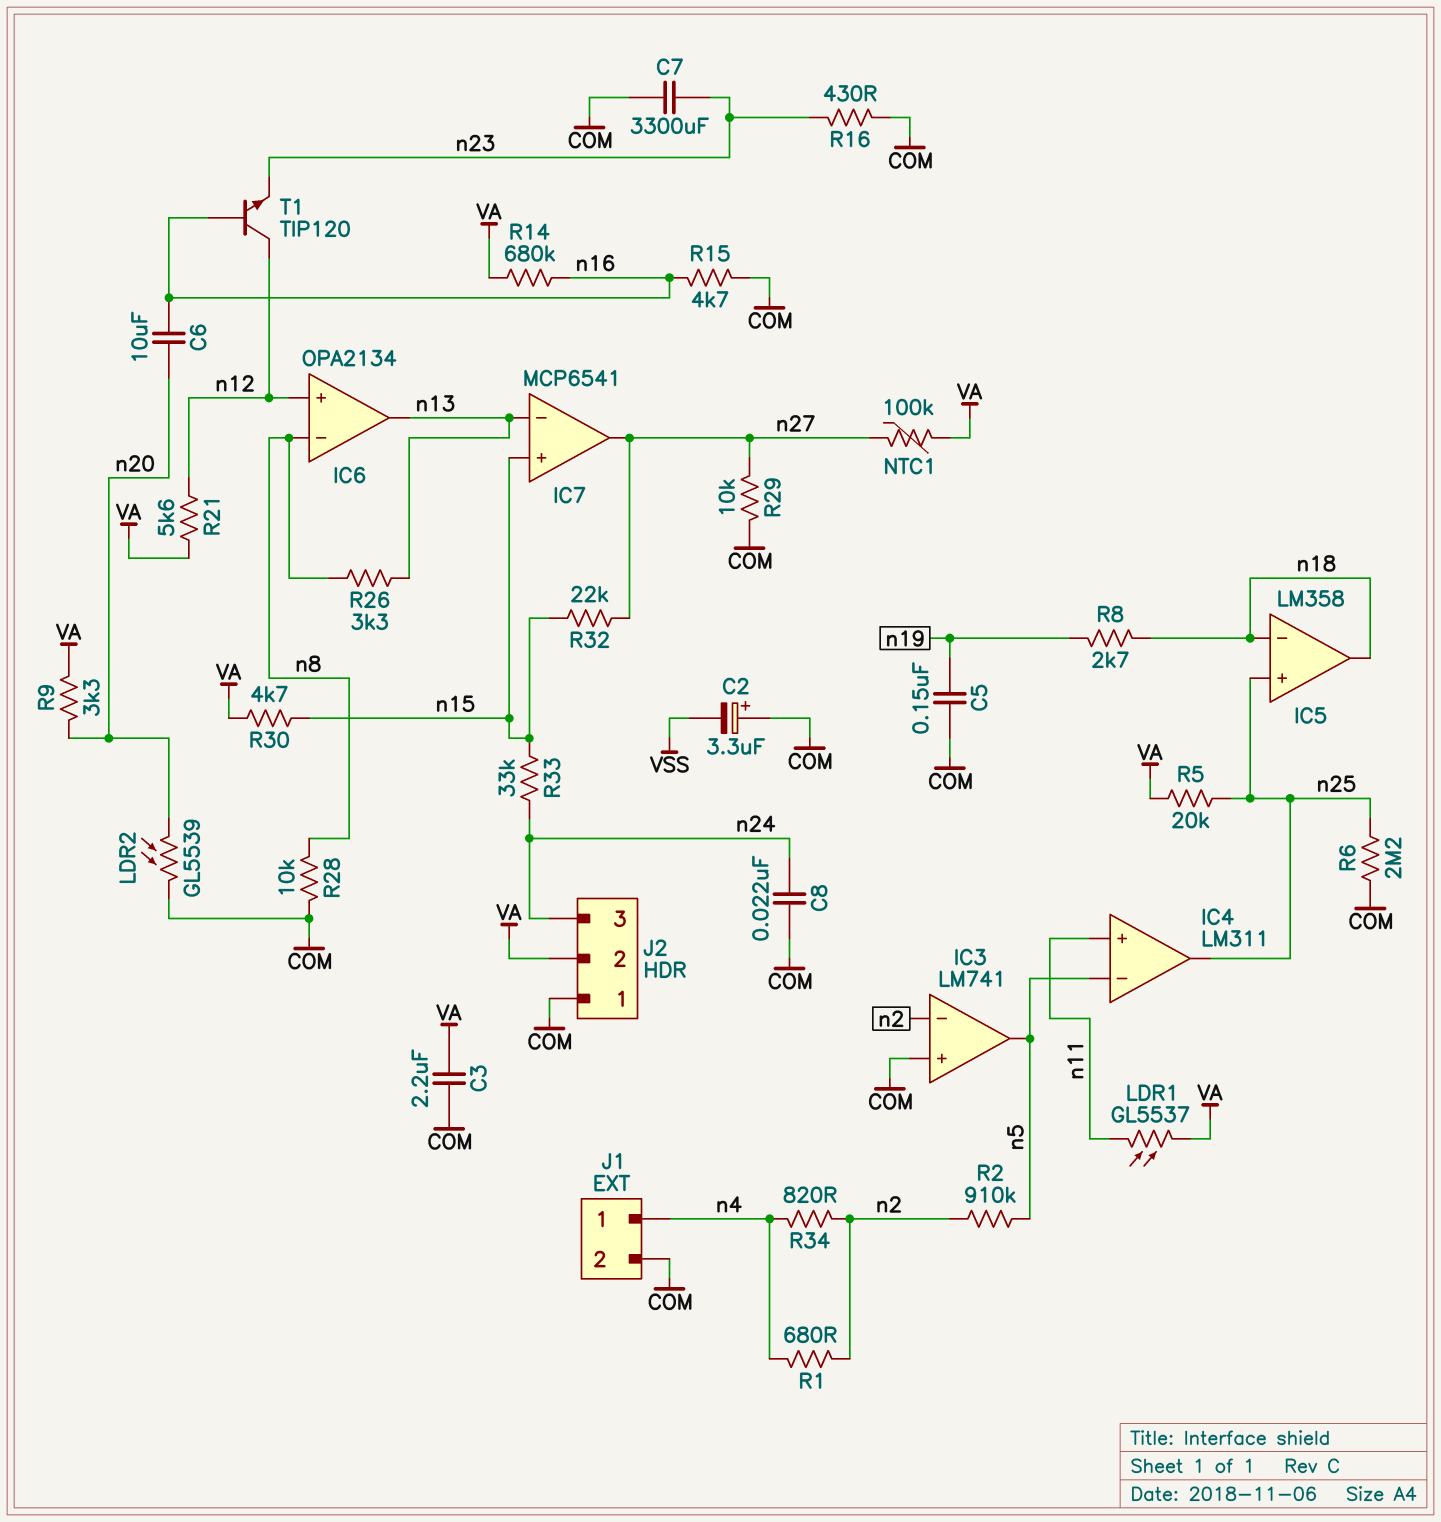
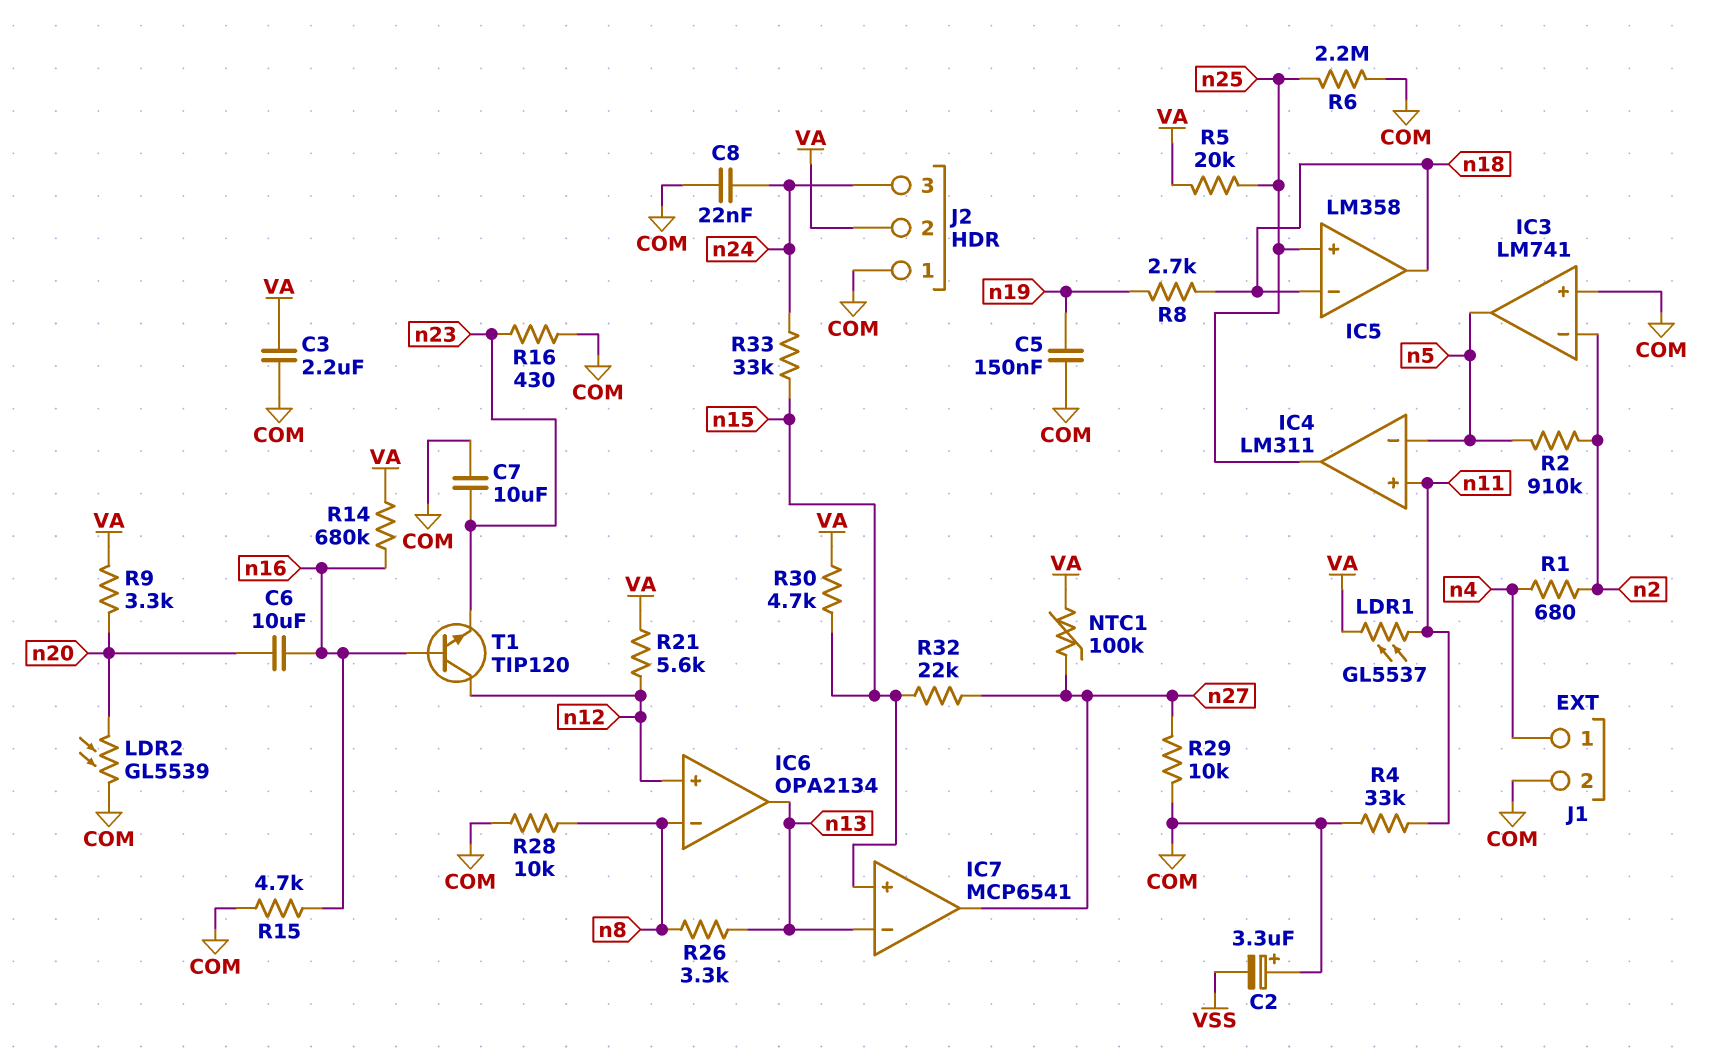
C7: 3300uF (COM, n23) -> 10uF (COM, n23)
R4: none -> 33k (COM, n11)
R34: 820 (n2, n4) -> none

